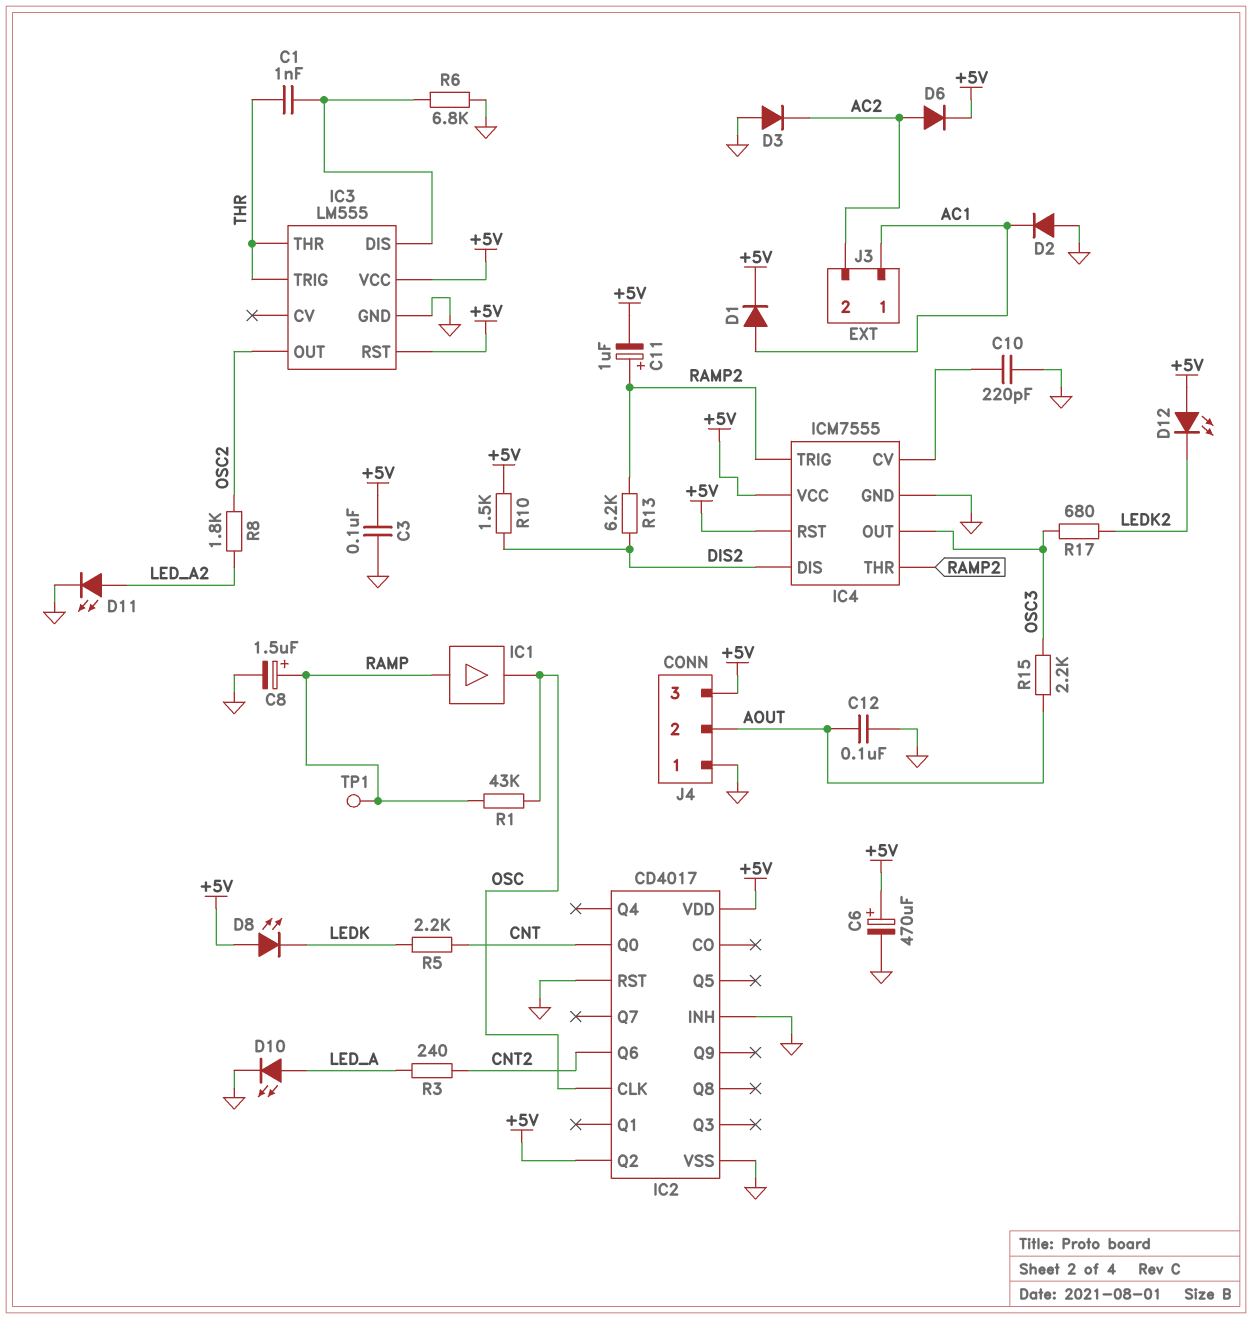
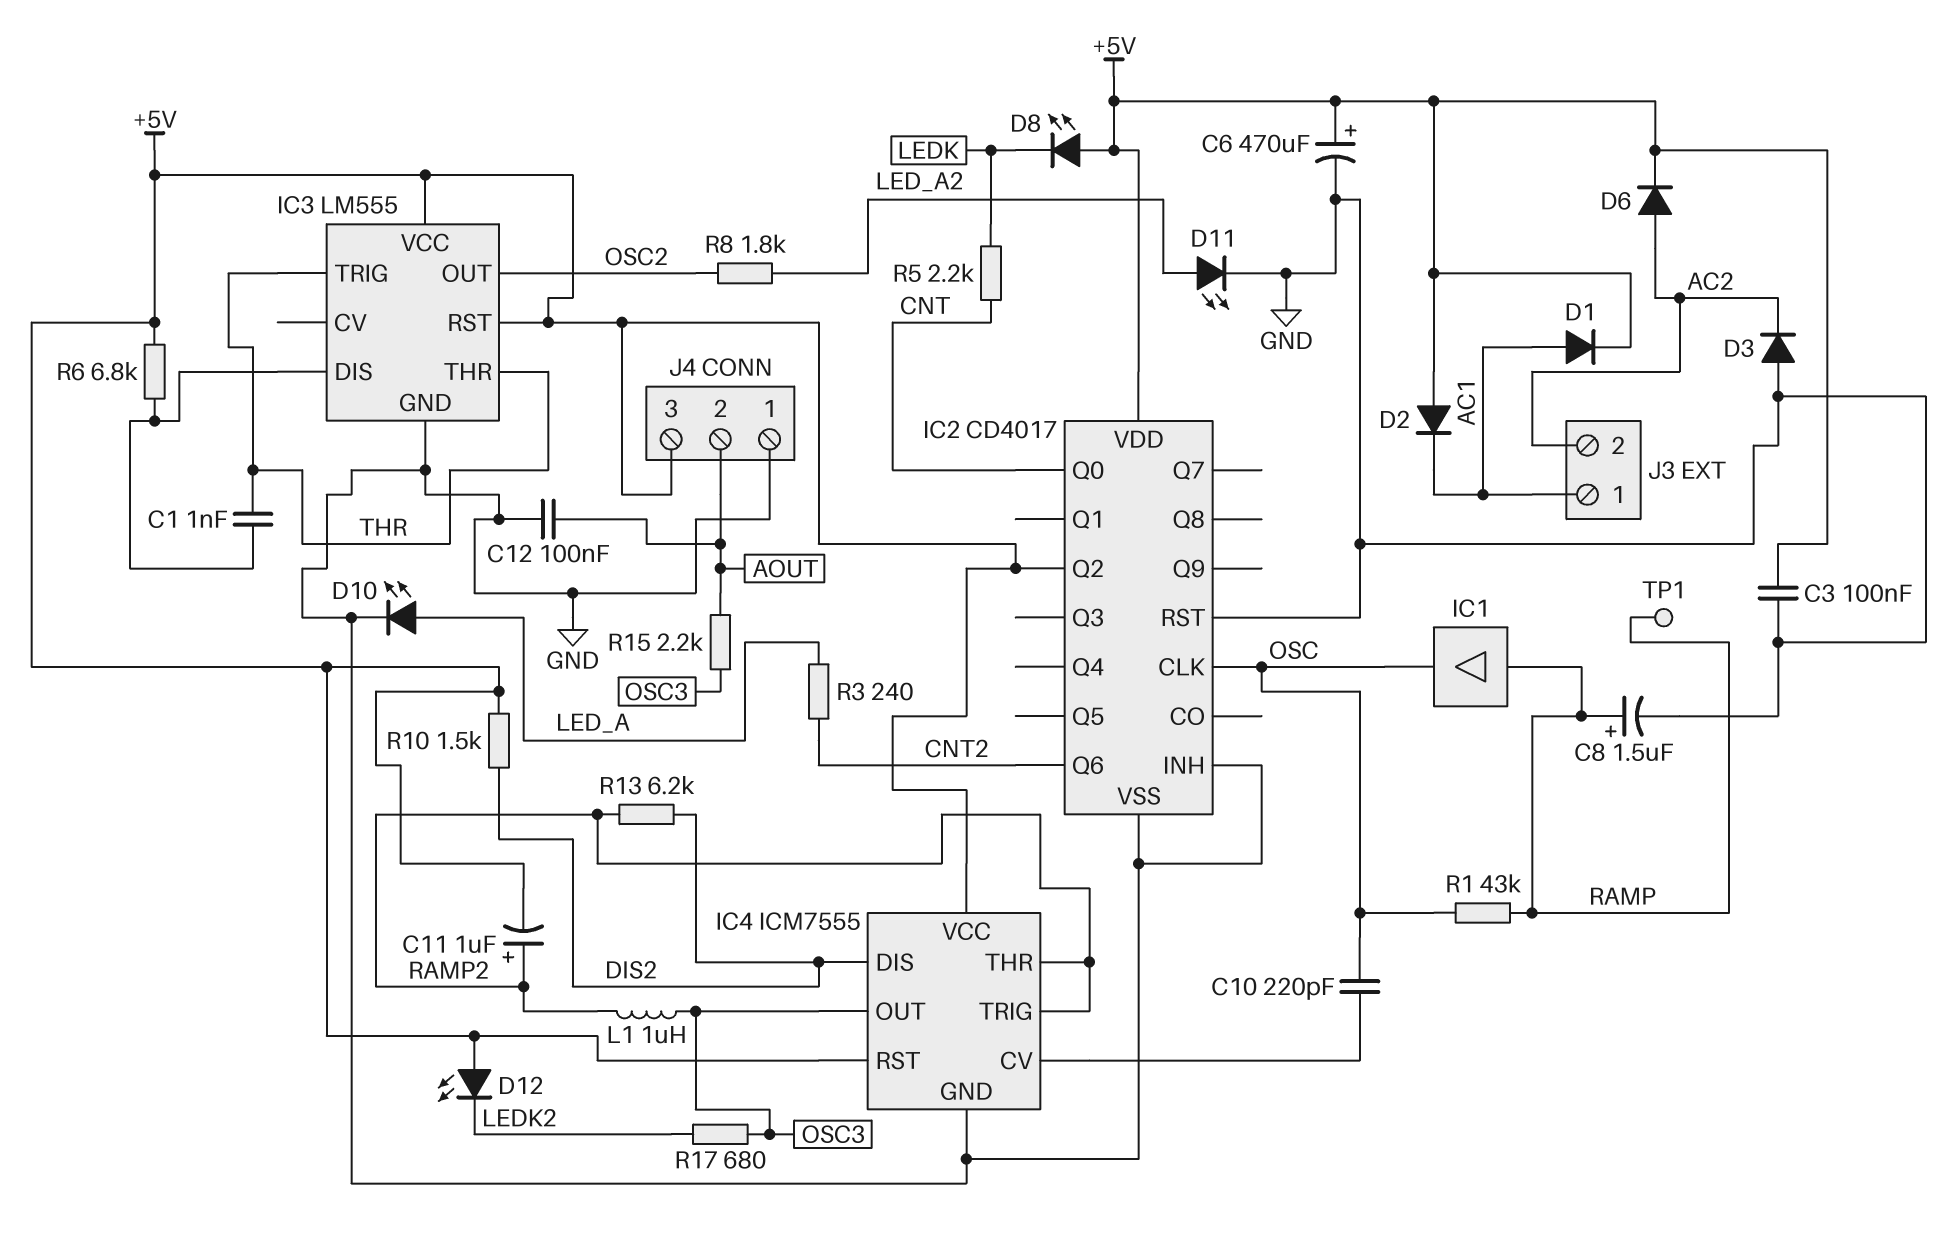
C10: 220pF (GND, IC4/CV) -> 220pF (IC4/CV, OSC)
D2: diode (A GND, K AC1) -> diode (A +5V, K AC1)
L1: none -> 1uH (OSC3, RAMP2)
R6: 6.8k (GND, IC3/DIS) -> 6.8k (+5V, IC3/DIS)

